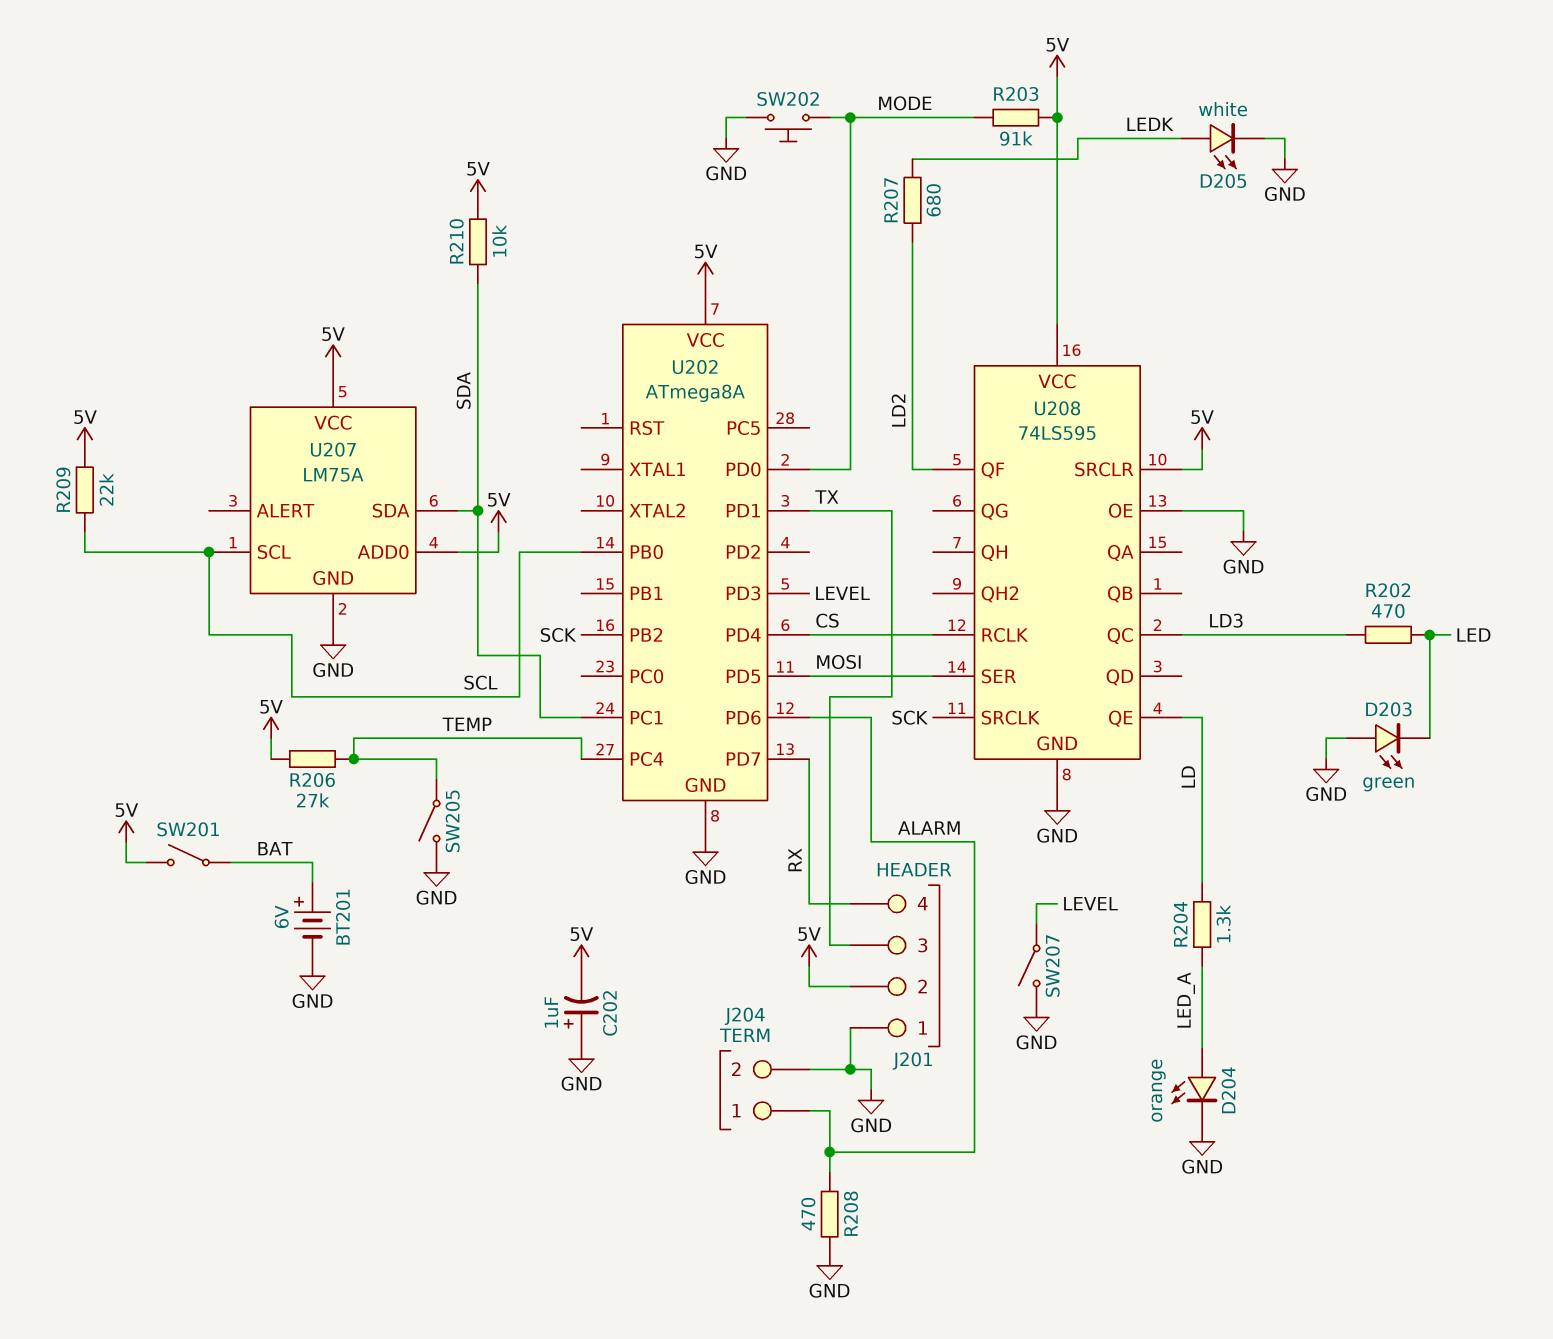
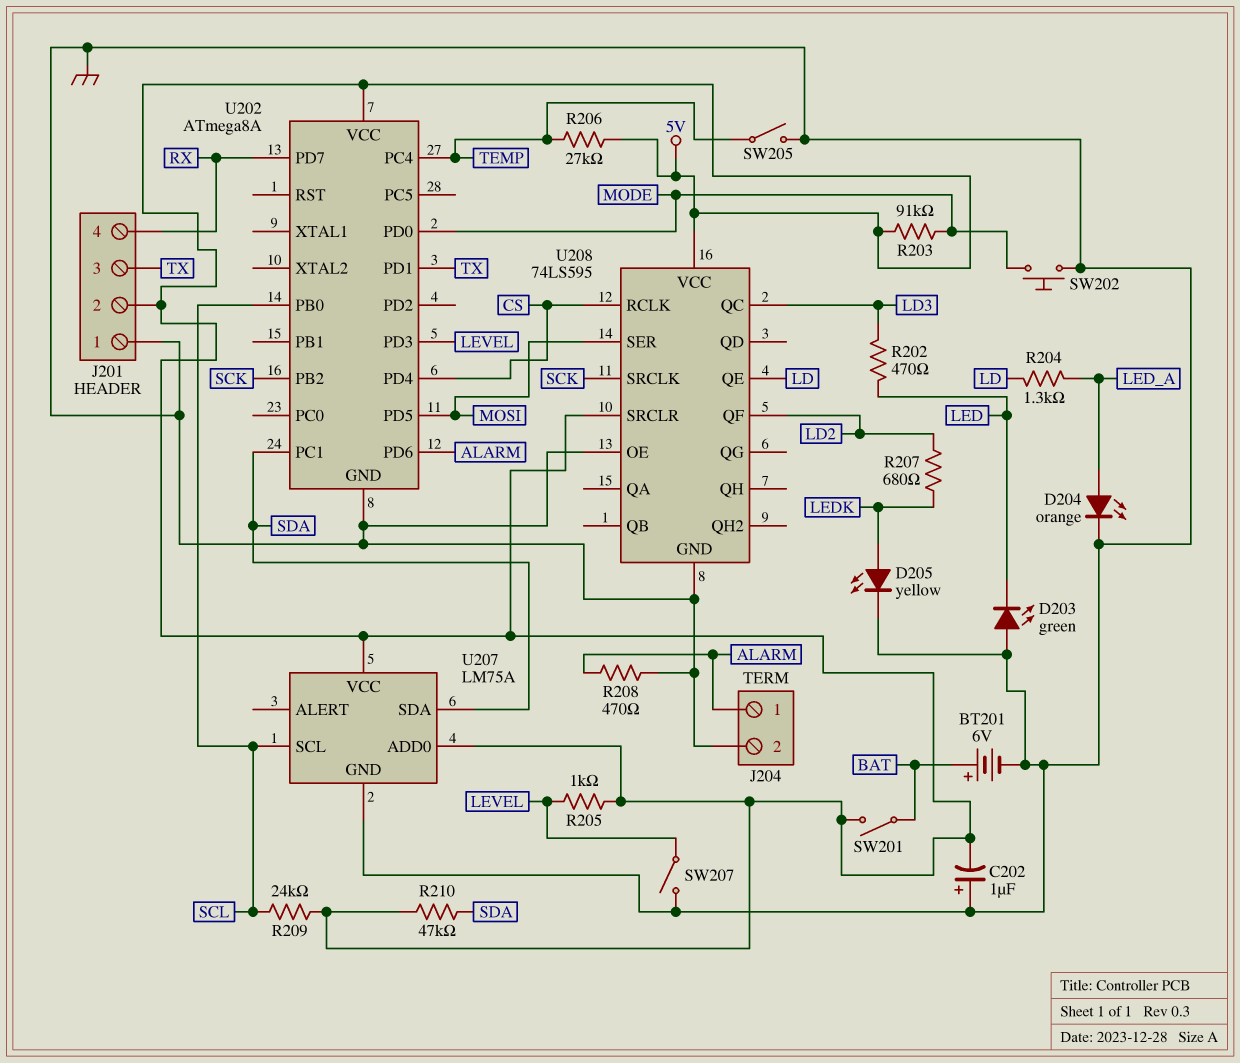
D205: LED white (A LEDK, K GND) -> LED yellow (A LEDK, K GND)
R205: none -> 1k (5V, LEVEL)
R209: 22k (5V, SCL) -> 24k (5V, SCL)
R210: 10k (5V, SDA) -> 47k (5V, SDA)

